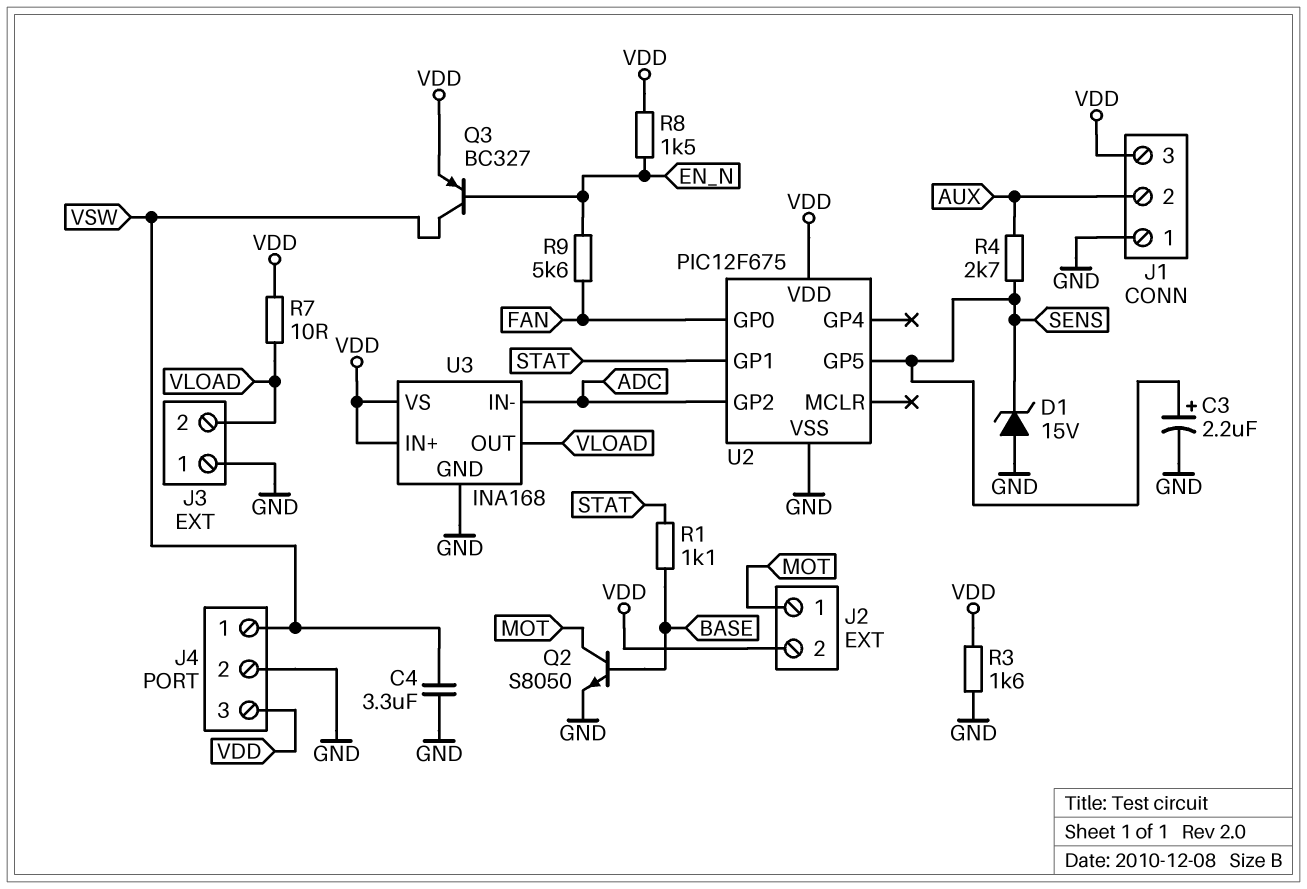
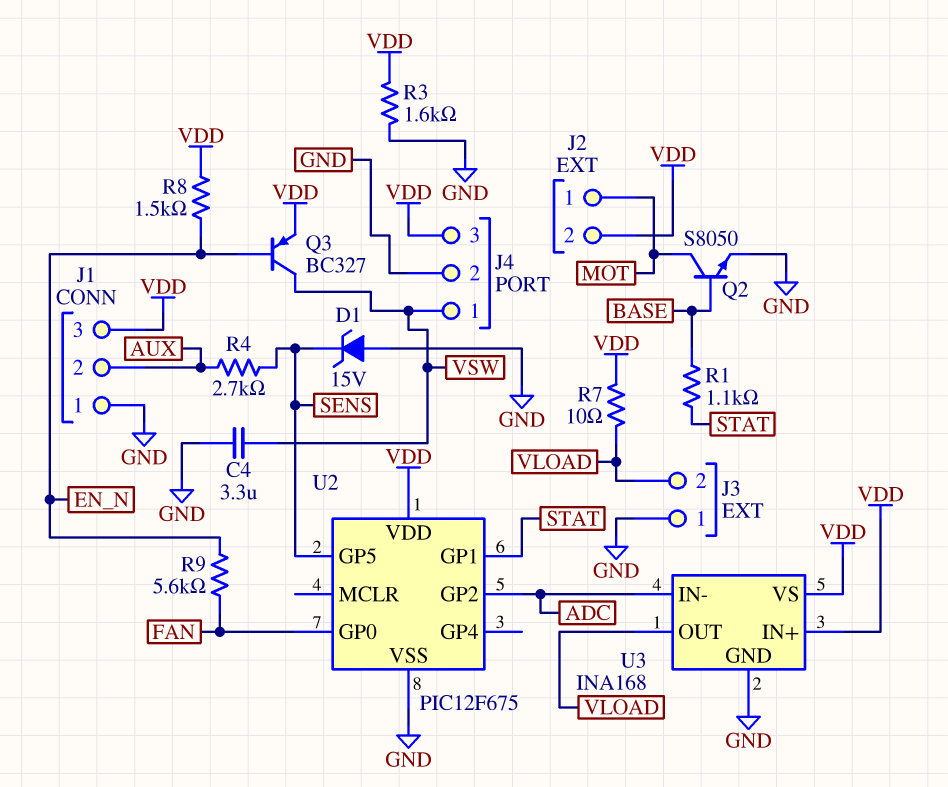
C3: 2.2uF (plus SENS, minus GND) -> none

